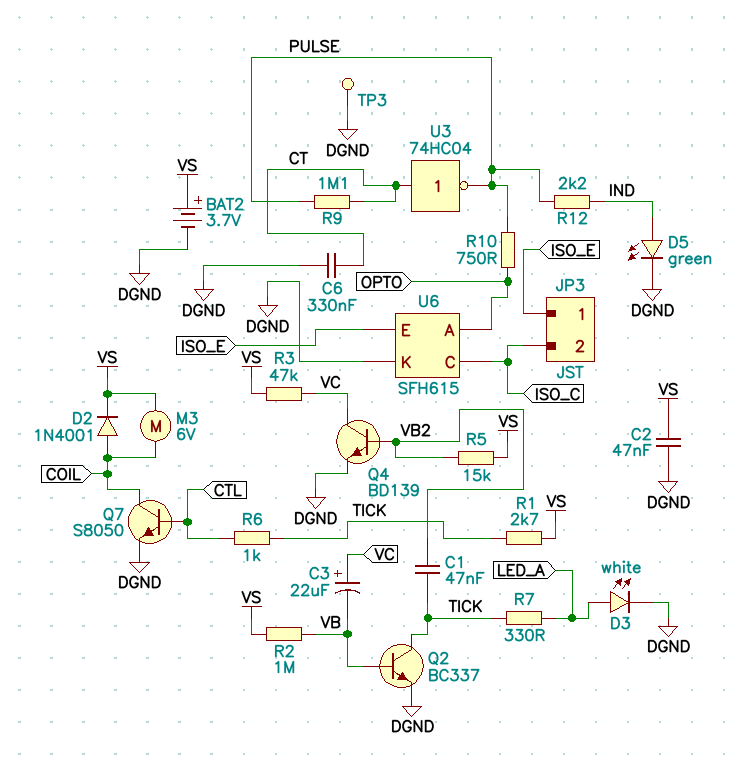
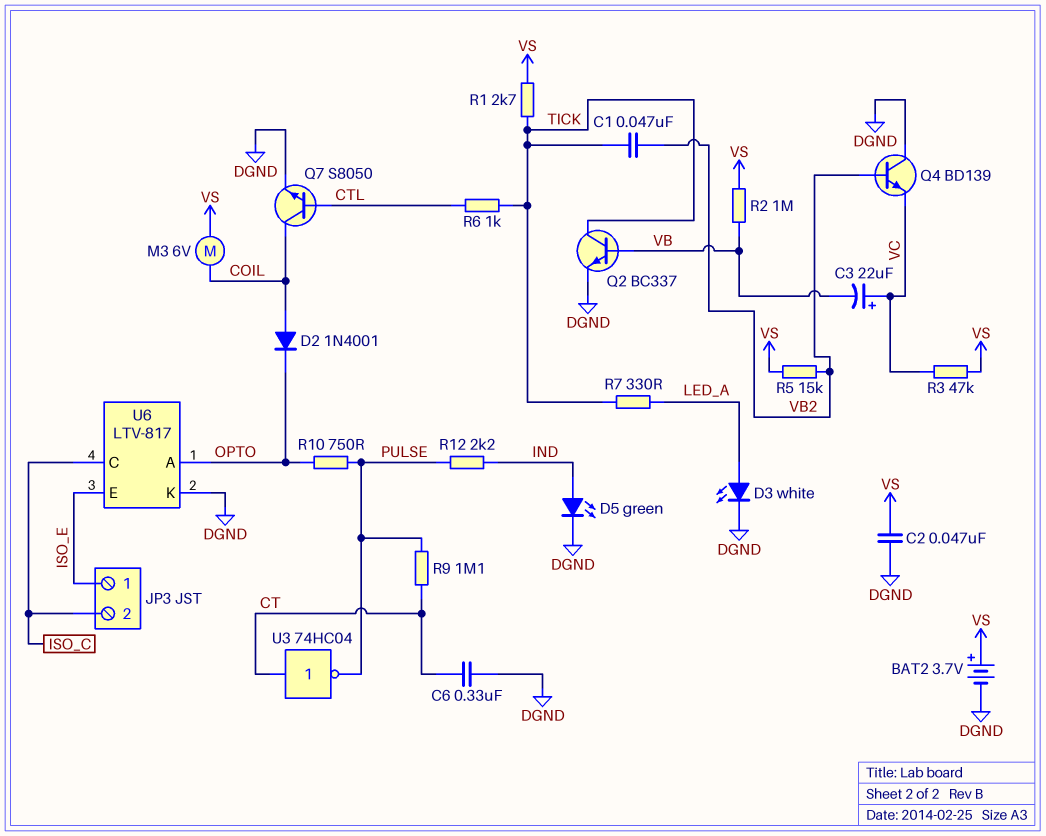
D2: diode 1N4001 (A COIL, K VS) -> diode 1N4001 (A COIL, K OPTO)
Q4: NPN BD139 (B VB2, C VC, E DGND) -> NPN BD139 (B VB2, C DGND, E VC)
TP3: test point (DGND) -> none
U6: SFH615 -> LTV-817

